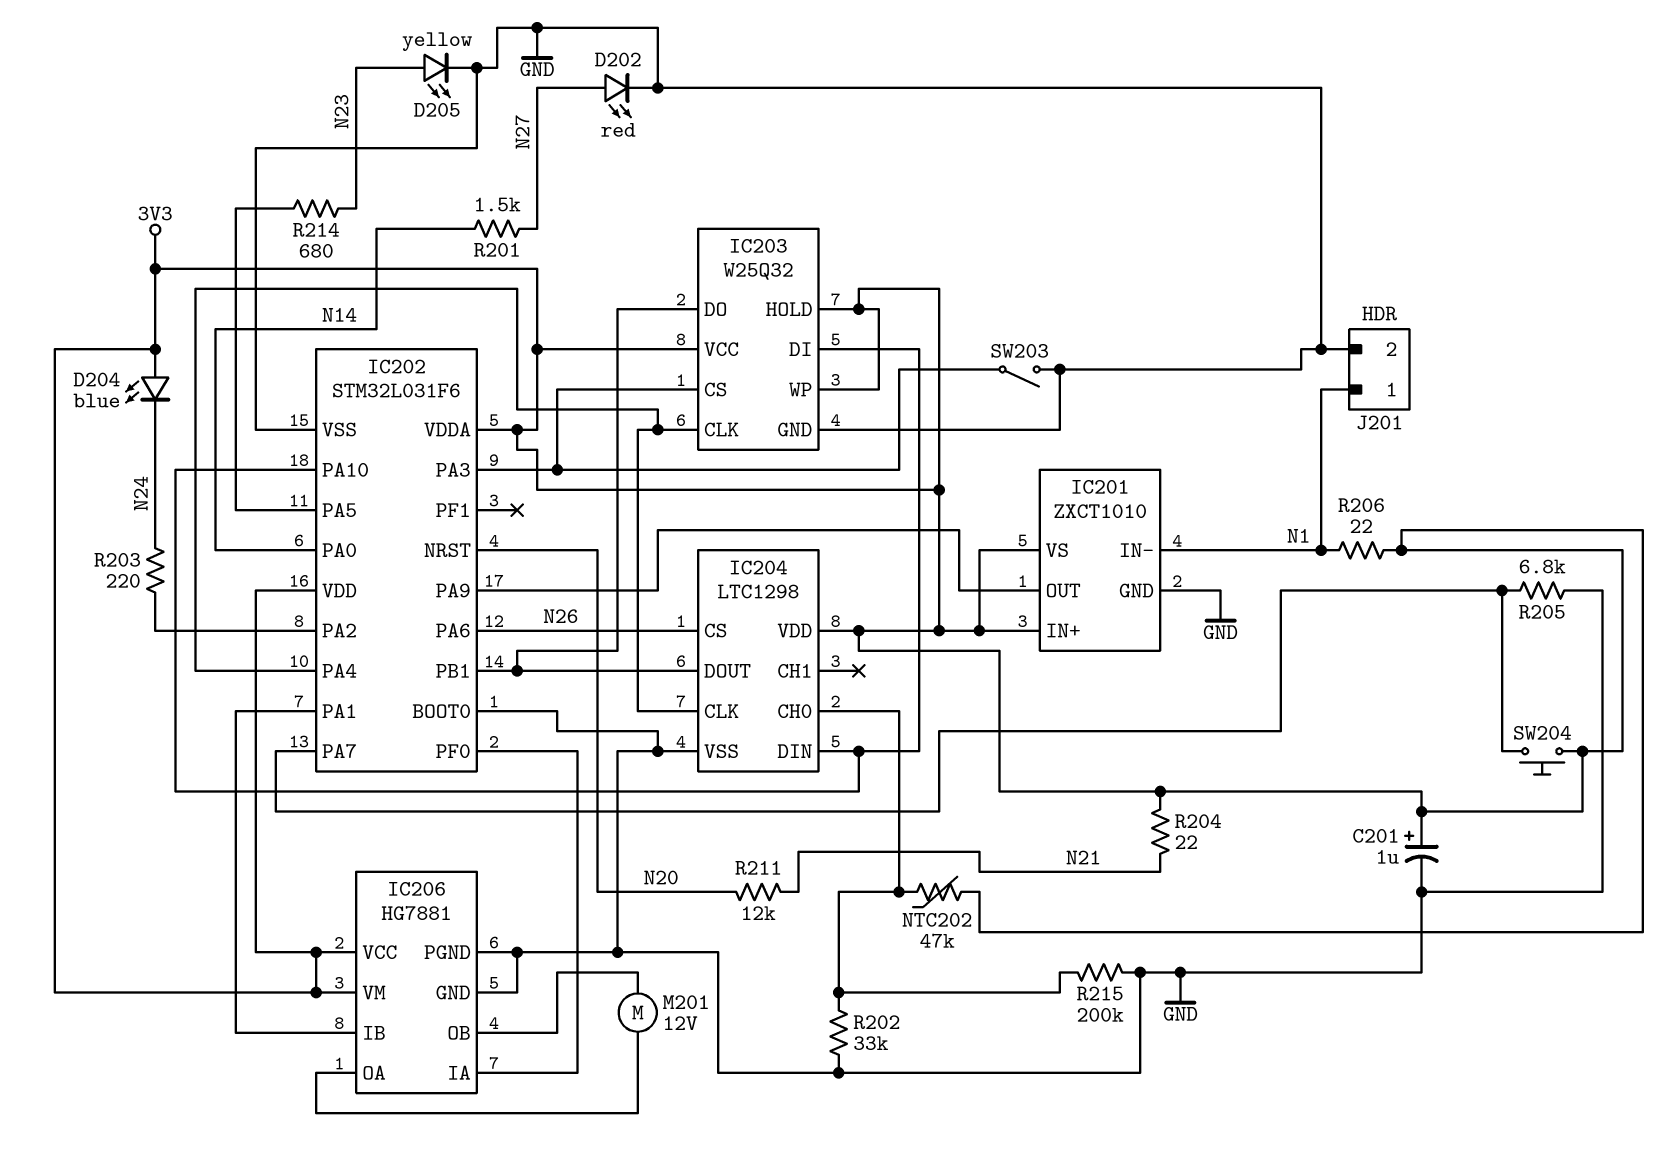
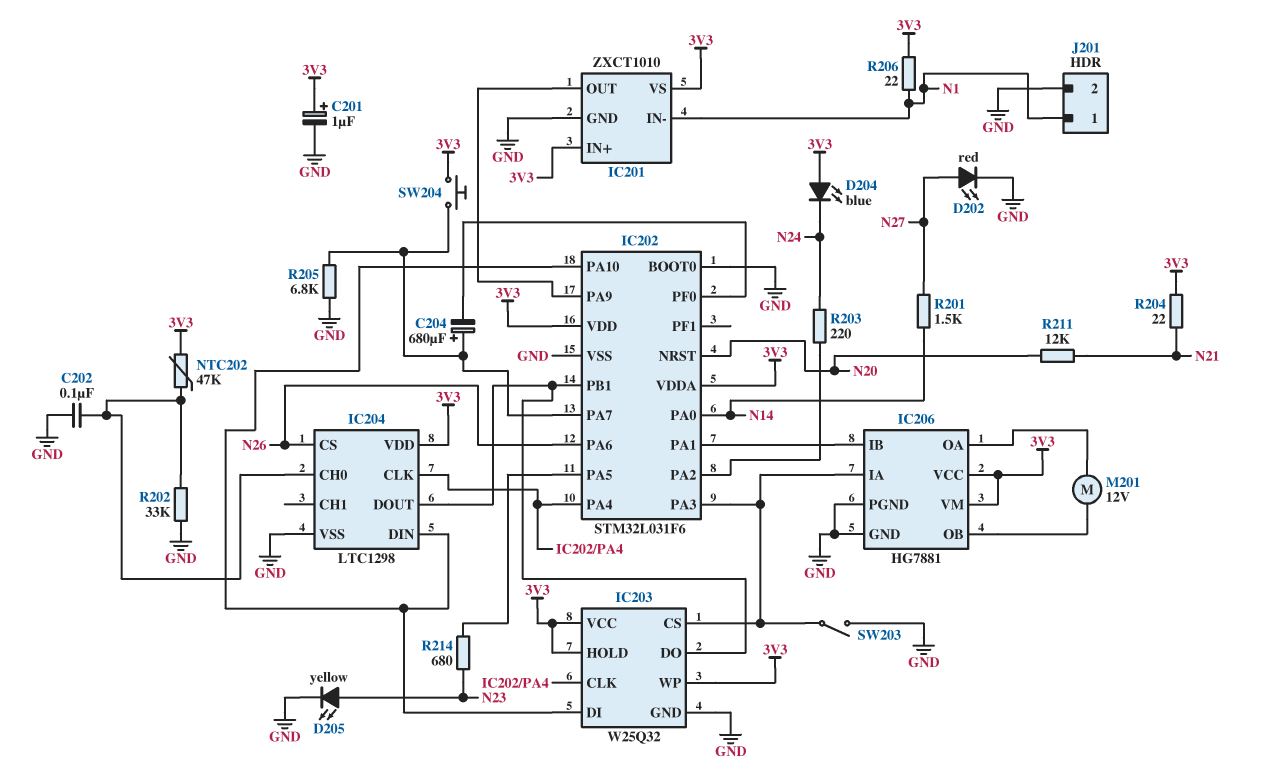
C202: none -> 100nF (GND, IC204/CH0)
C204: none -> 680uF (plus IC202/PA7, minus IC202/PF0)
IC206 pin IA: IC202/PF0 -> IC202/PA3
R215: 200k (GND, IC204/CH0) -> none

